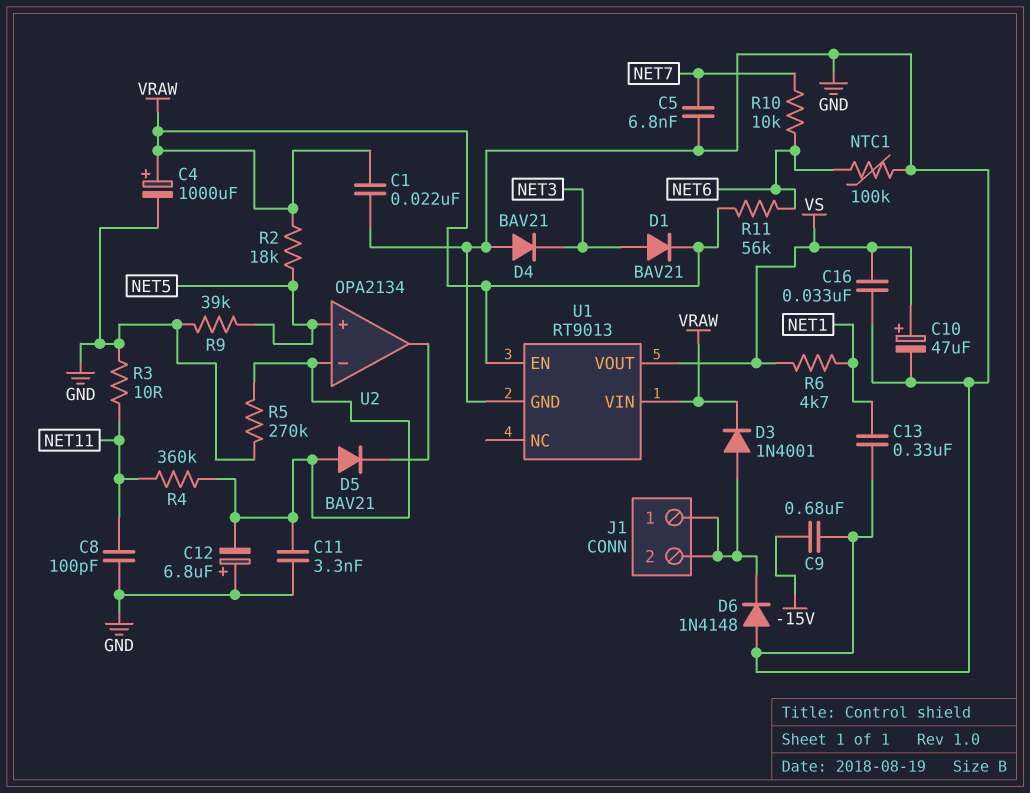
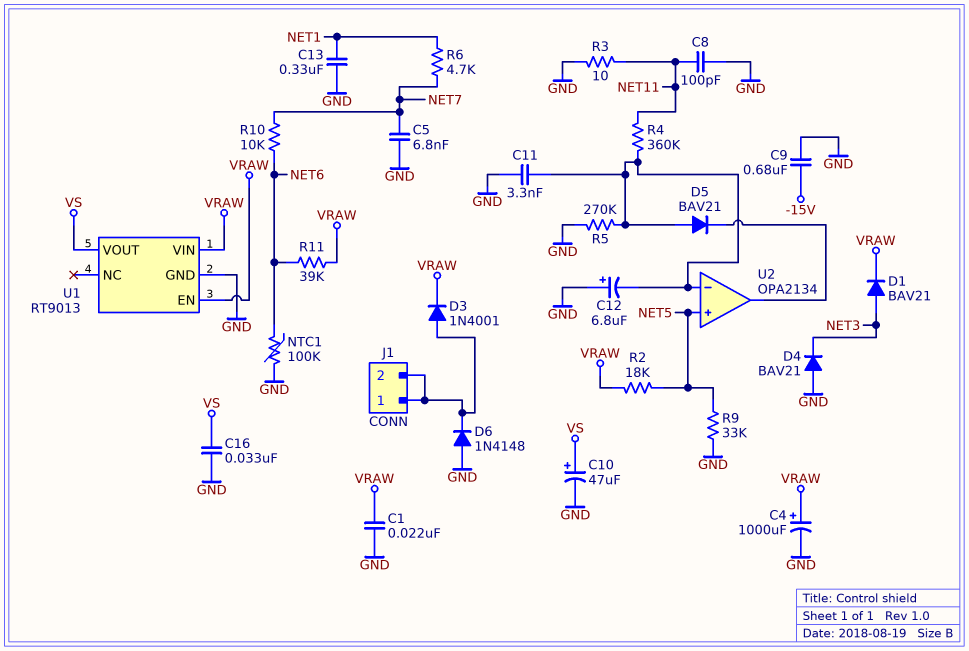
R6: 4.7k (NET1, VS) -> 4.7k (NET1, NET7)
R9: 39k (GND, NET5) -> 33k (GND, NET5)
R11: 56k (NET6, VRAW) -> 39k (NET6, VRAW)

